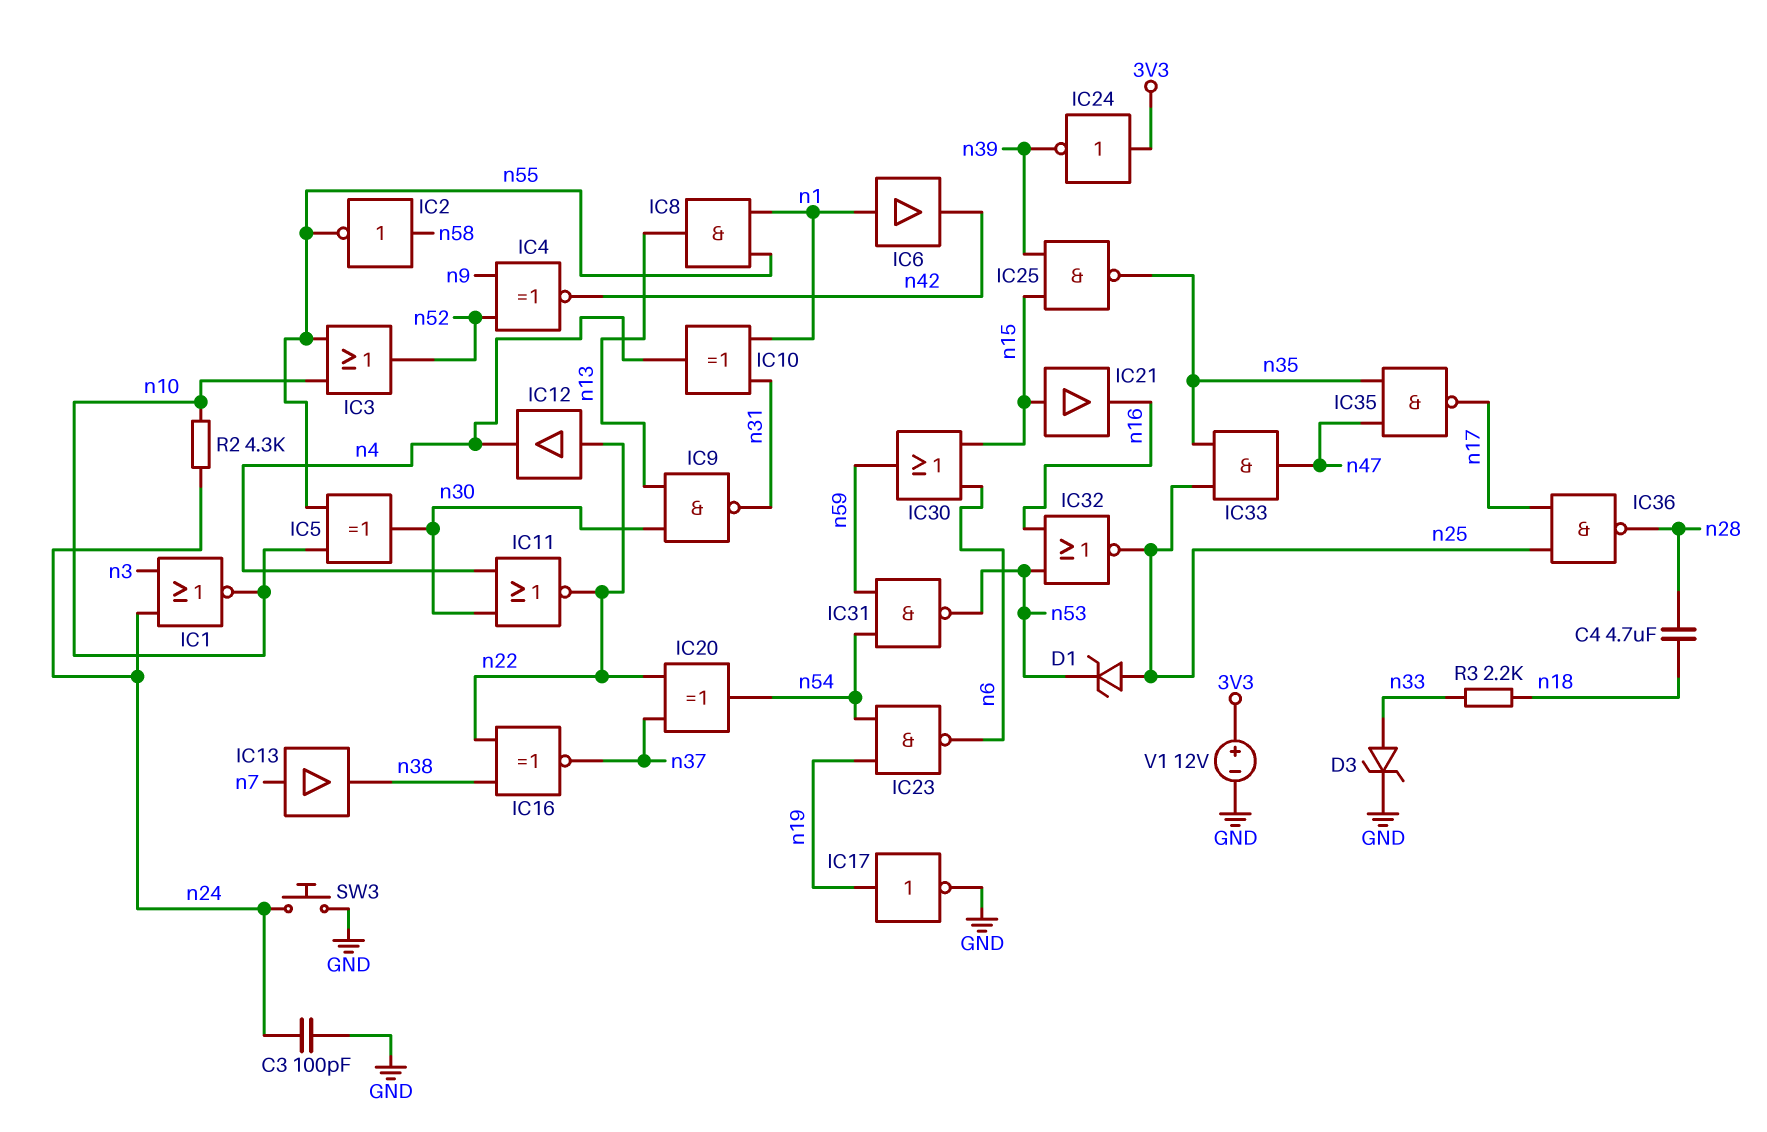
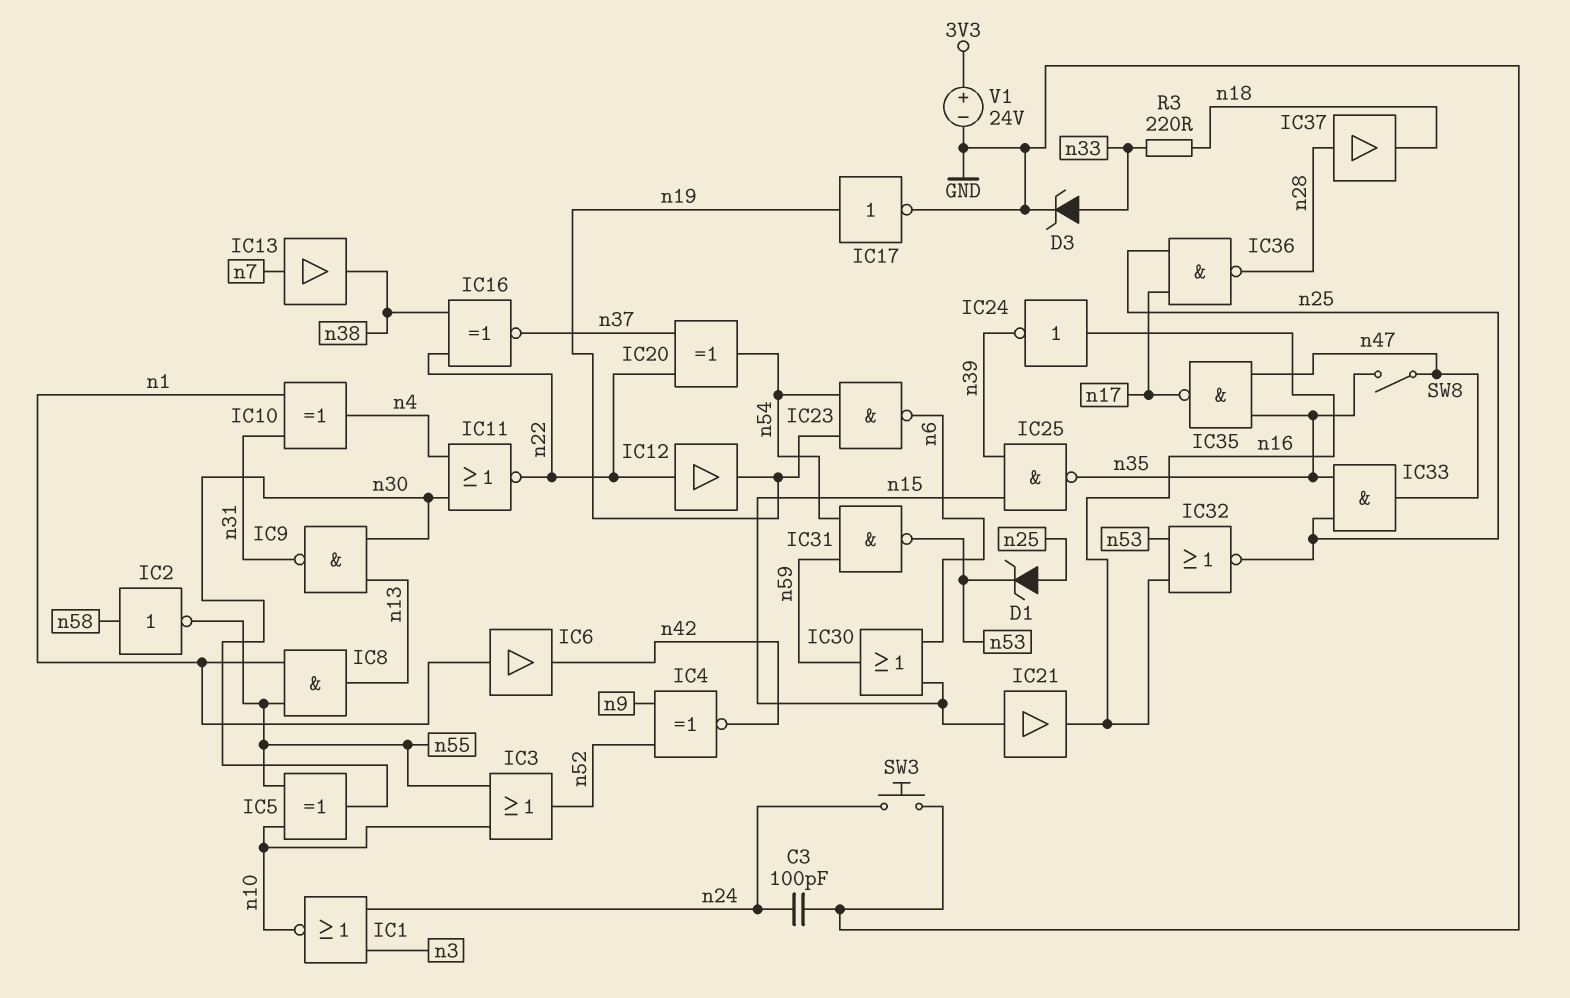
C4: 4.7uF (n18, n28) -> none
IC12: buffer (in n22, out n4) -> buffer (in n22, out n19)
IC24: NOT (in 3V3, out n39) -> NOT (in n16, out n39)
IC37: none -> buffer (in n28, out n18)
R2: 4.3k (n10, n24) -> none
R3: 2.2k (n18, n33) -> 220 (n18, n33)
SW8: none -> switch (n35, n47)
V1: 12V (plus 3V3, minus GND) -> 24V (plus 3V3, minus GND)

